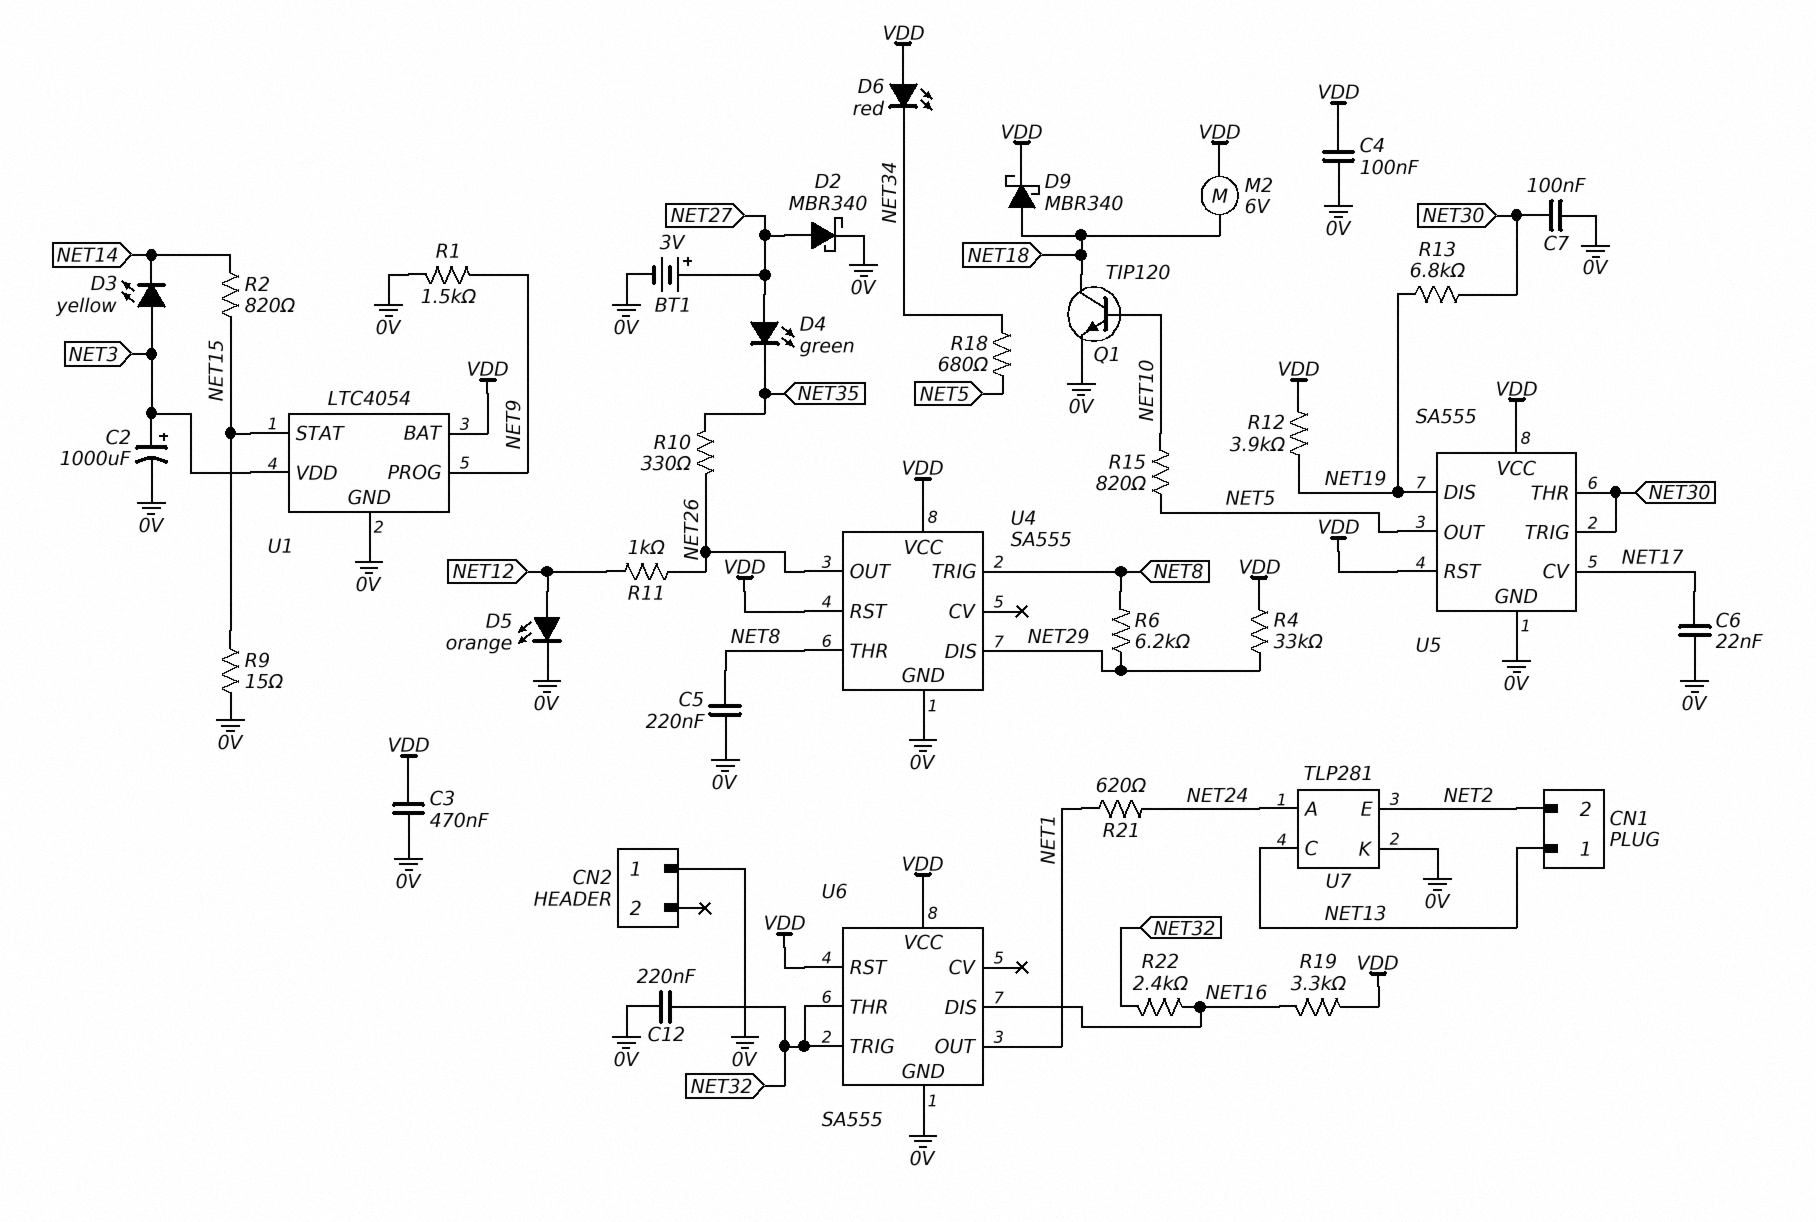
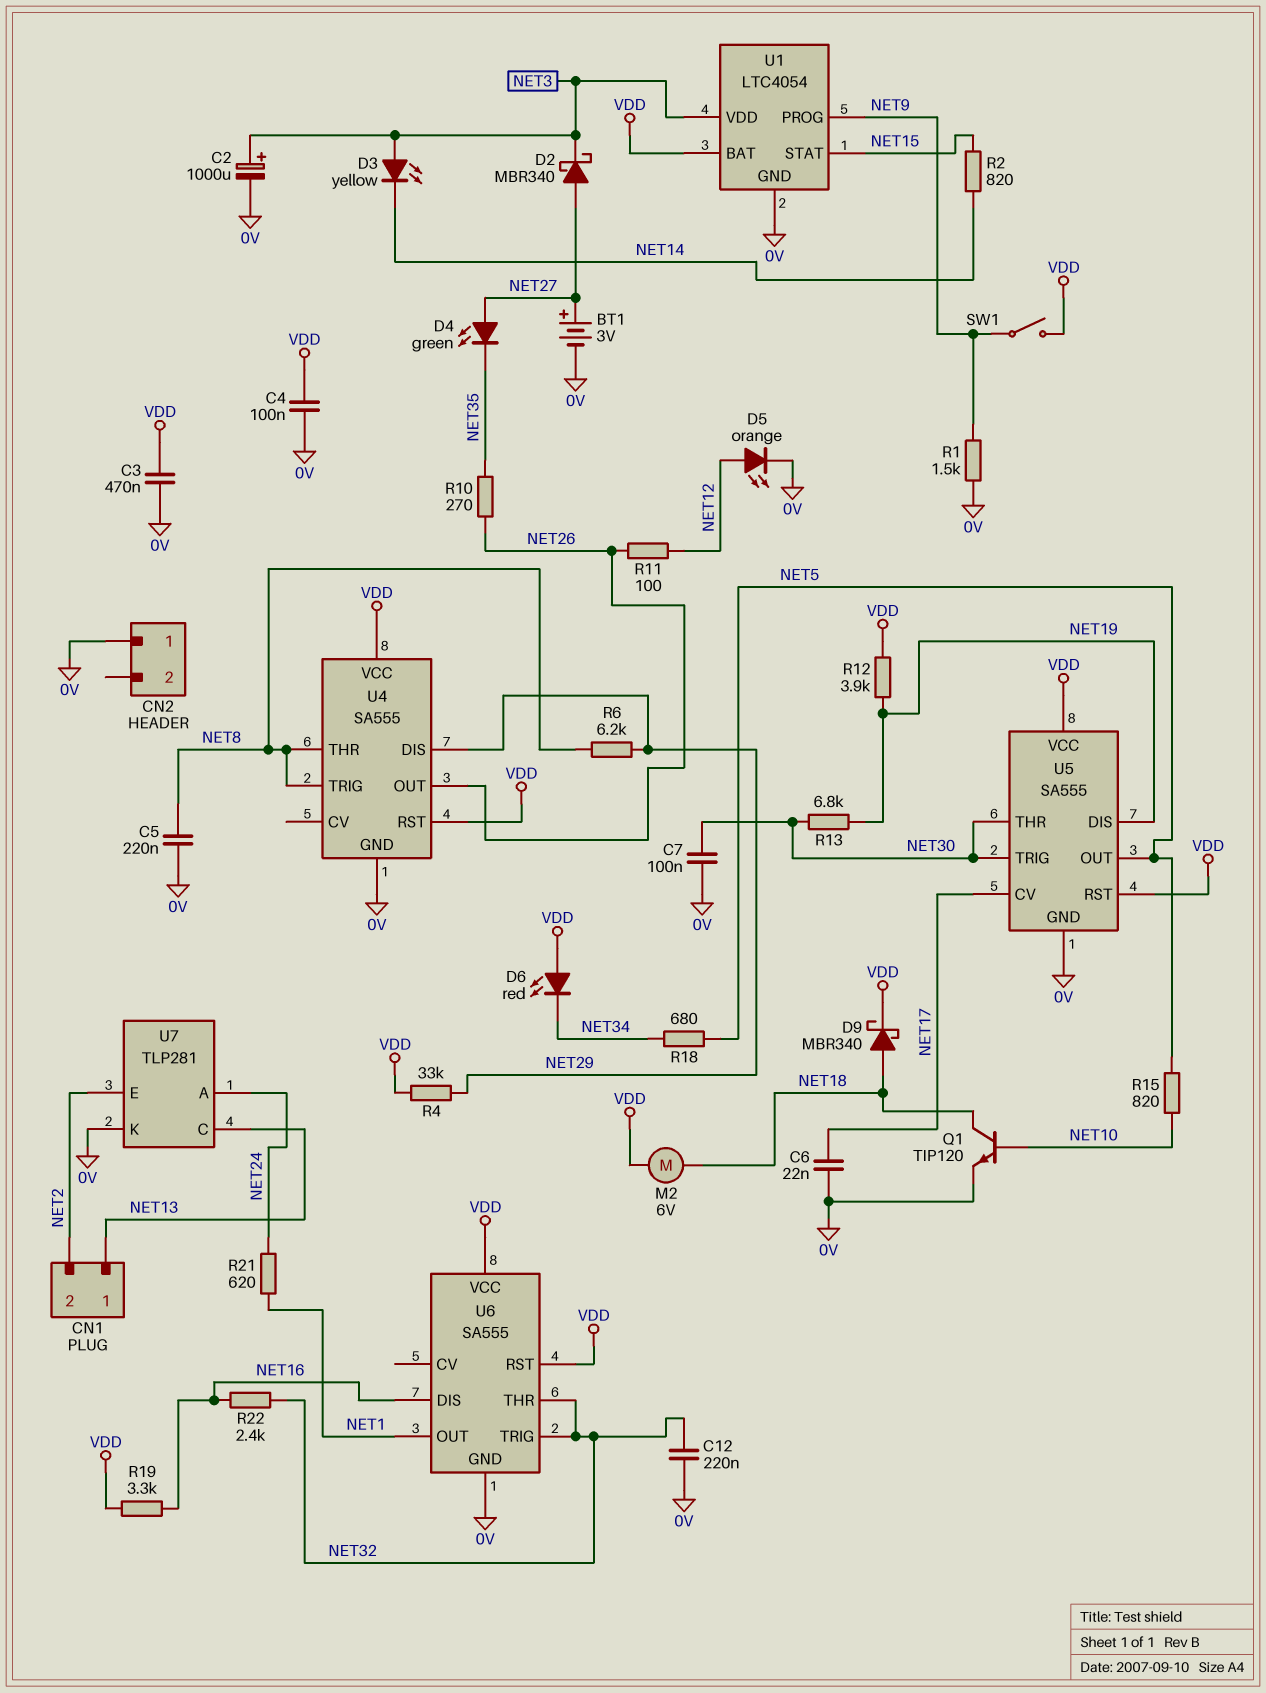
D2: schottky MBR340 (A NET27, K 0V) -> schottky MBR340 (A NET27, K NET3)
R9: 15 (0V, NET15) -> none
R10: 330 (NET26, NET35) -> 270 (NET26, NET35)
R11: 1k (NET12, NET26) -> 100 (NET12, NET26)
SW1: none -> switch (NET9, VDD)

